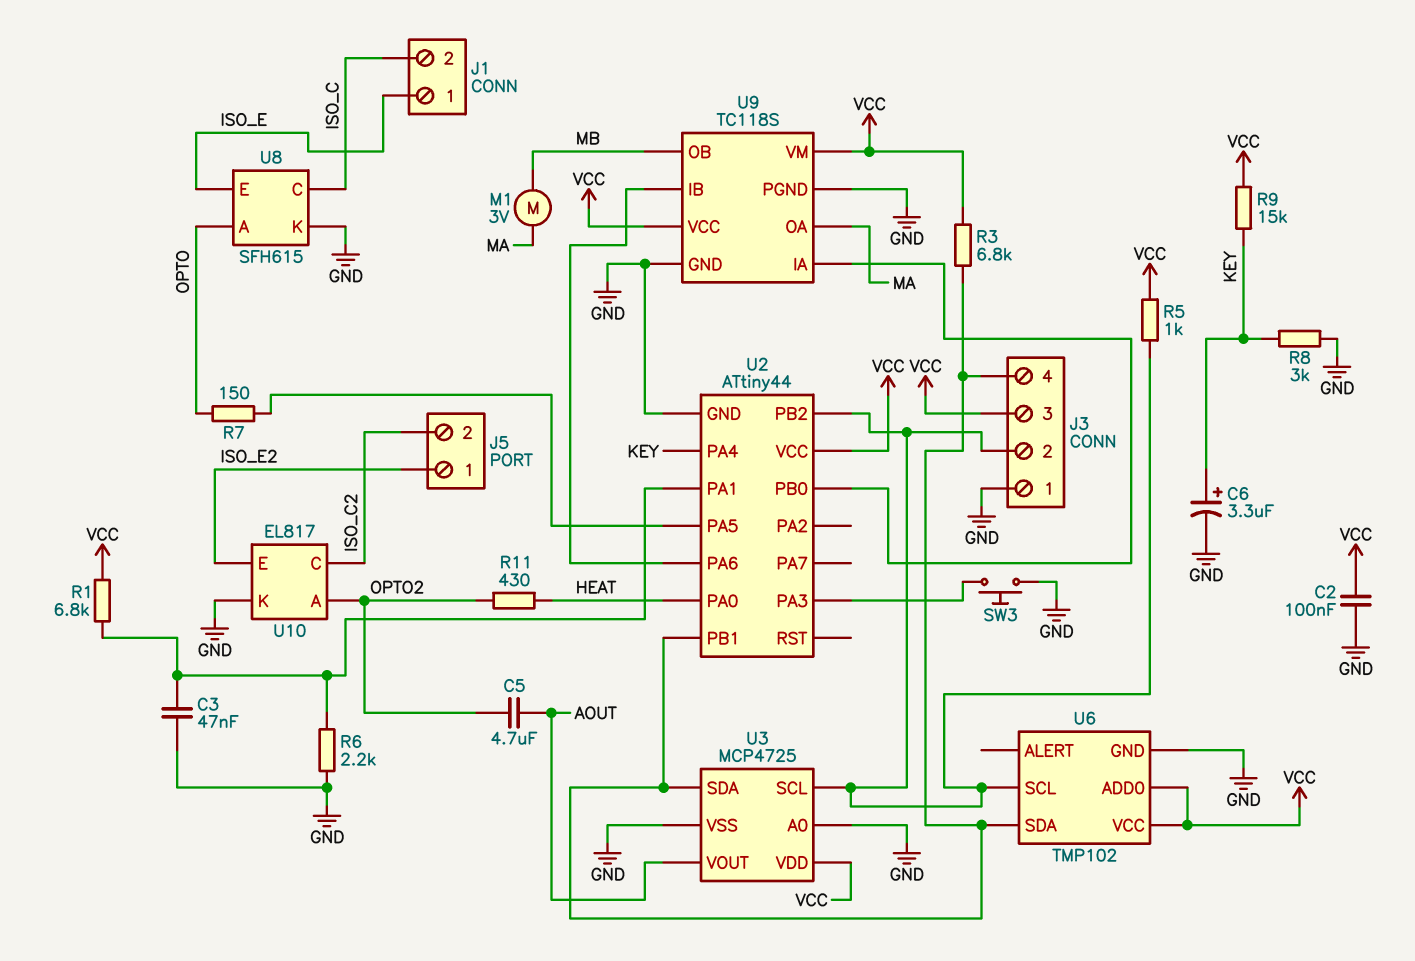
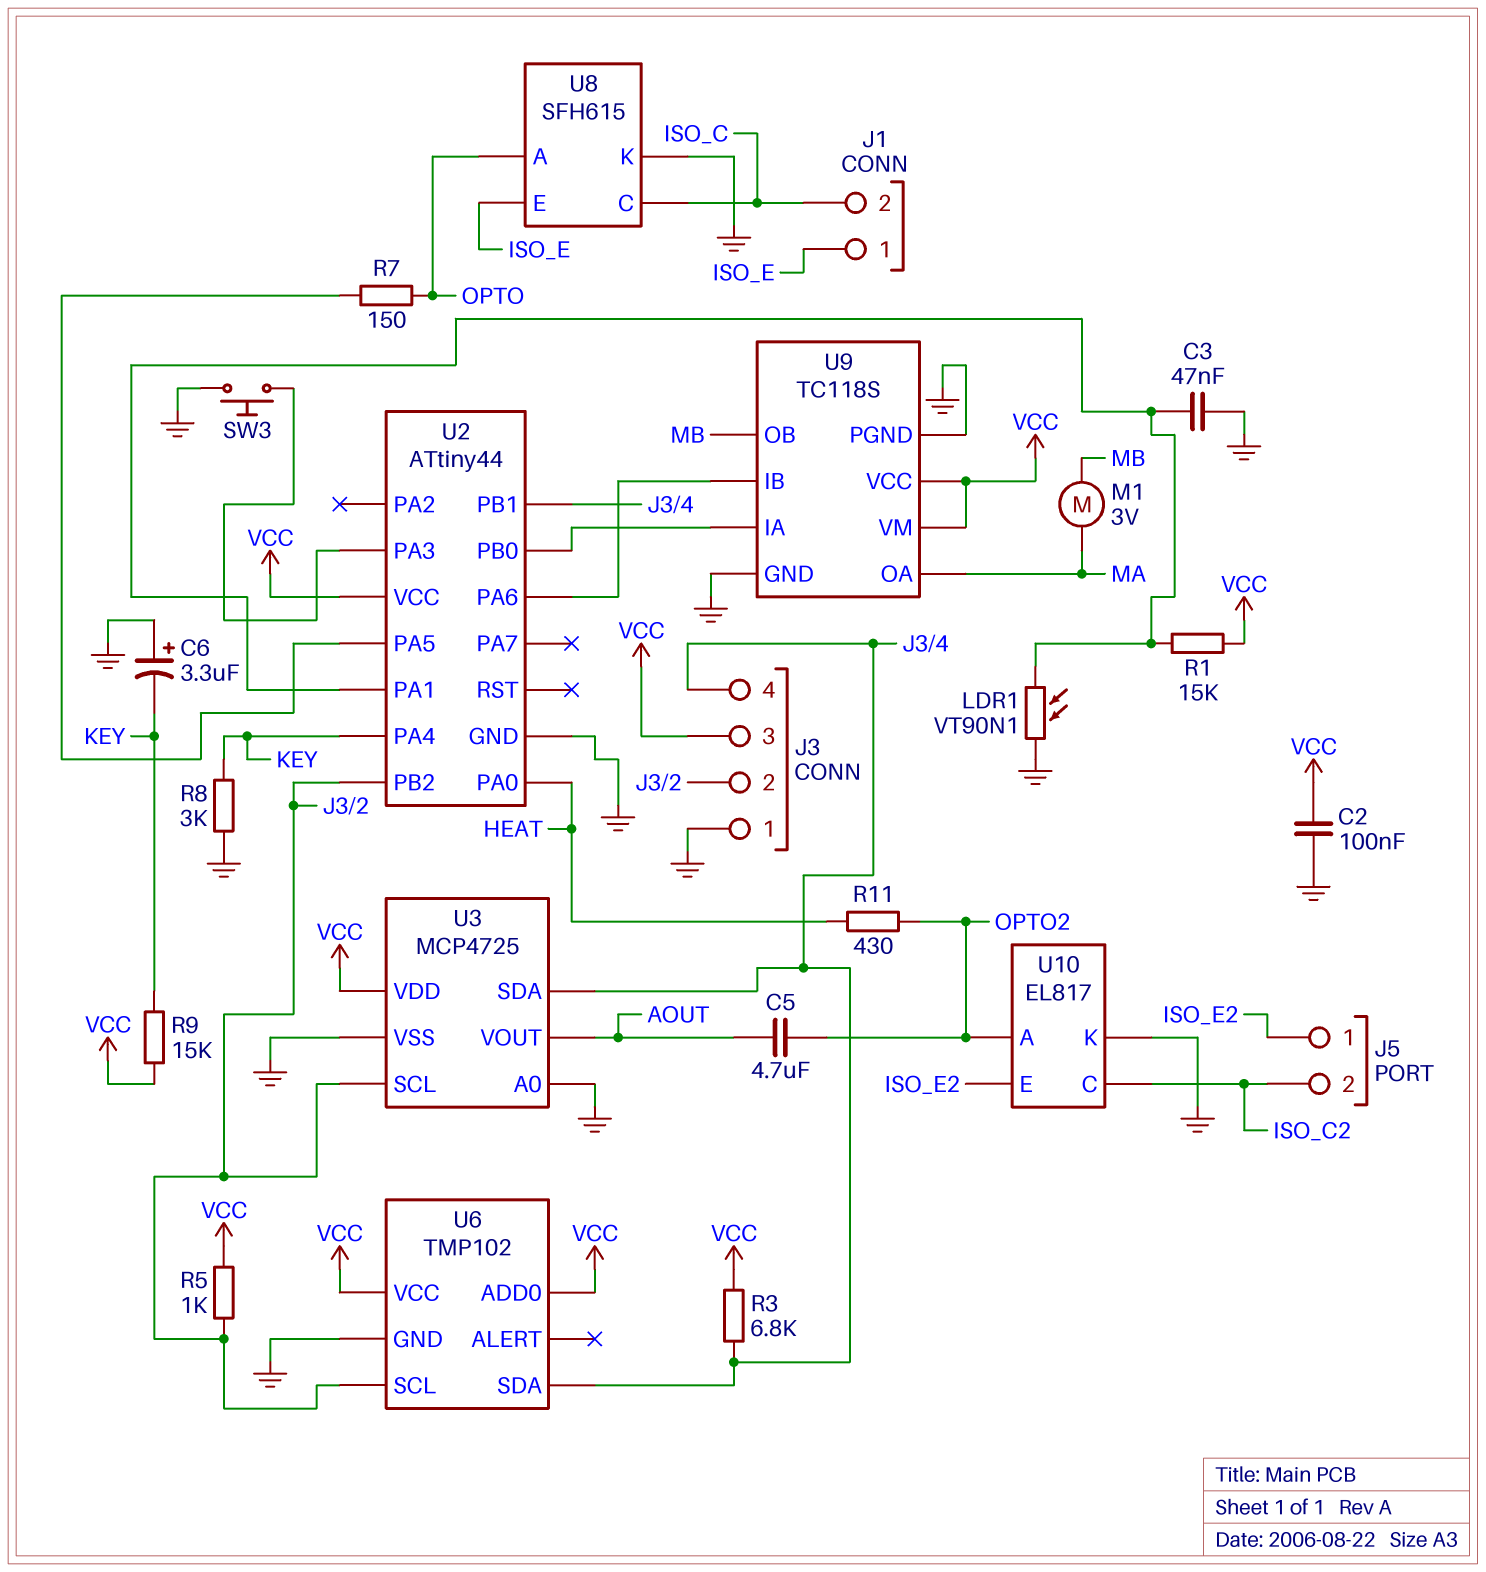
C6: 3.3uF (plus KEY, minus GND) -> 3.3uF (plus GND, minus KEY)
LDR1: none -> VT90N1 (GND, U2/PA1)
R1: 6.8k (U2/PA1, VCC) -> 15k (U2/PA1, VCC)
R6: 2.2k (GND, U2/PA1) -> none

